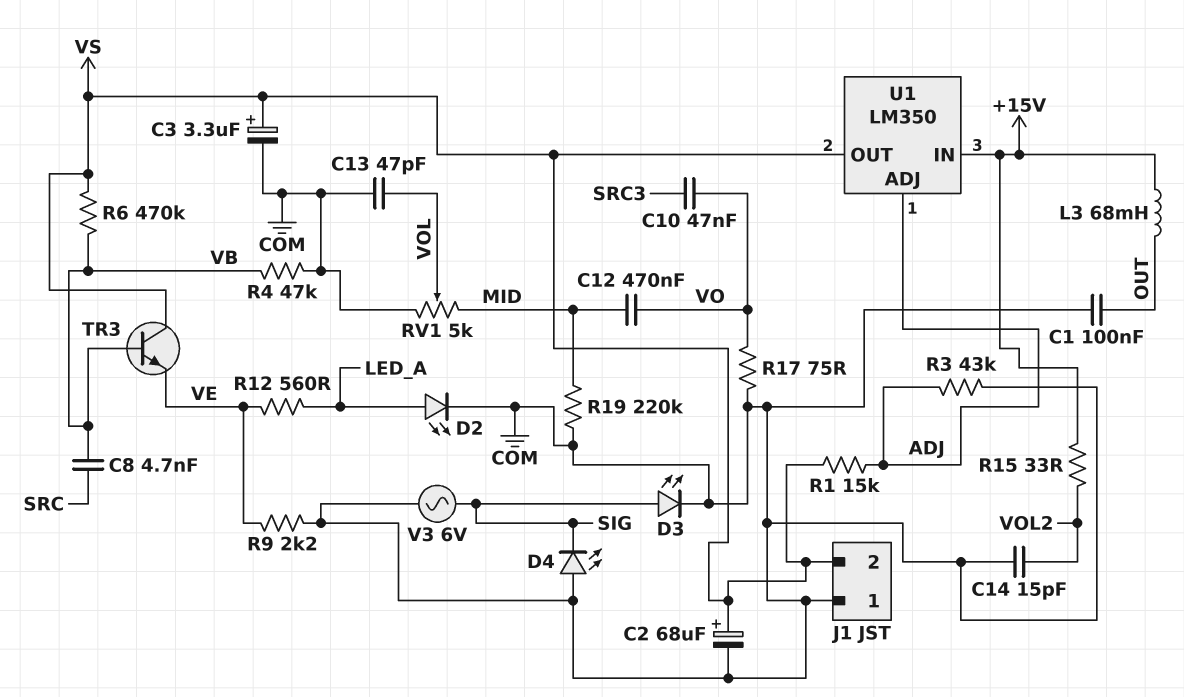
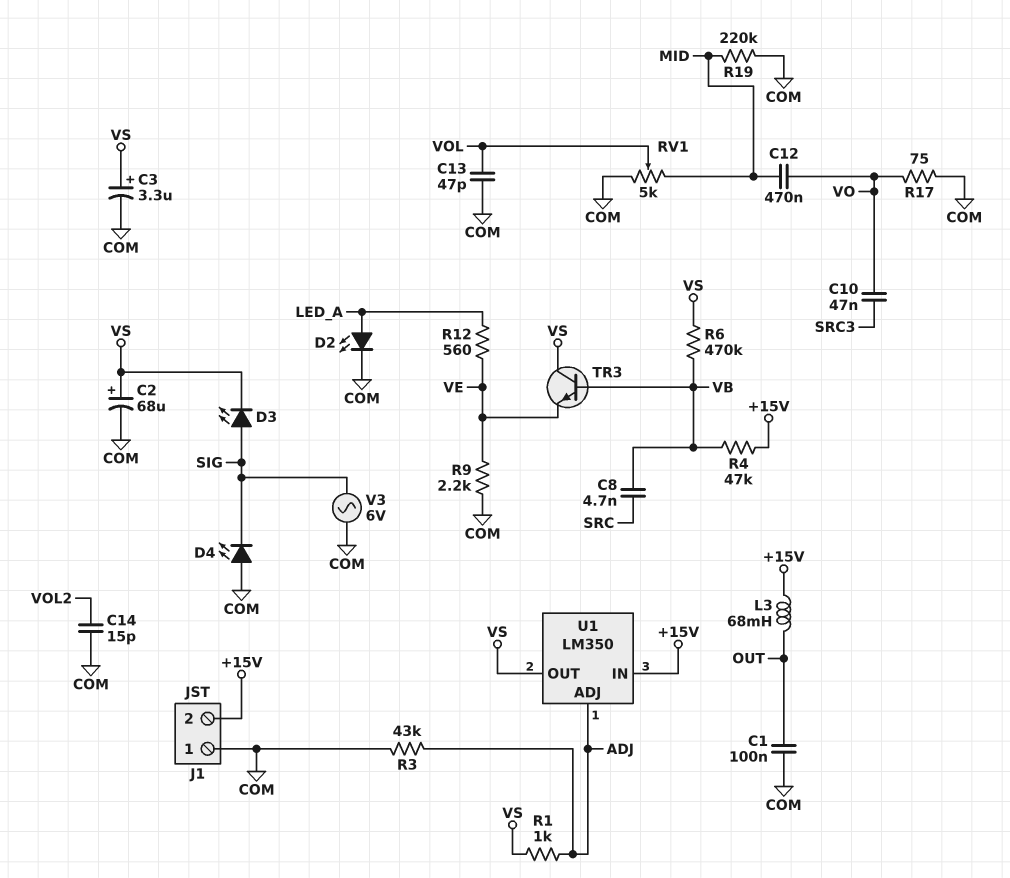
D3: LED (A SIG, K COM) -> LED (A SIG, K VS)
J1 pin 2: VS -> +15V
R1: 15k (ADJ, VS) -> 1k (ADJ, VS)
R4: 47k (COM, VB) -> 47k (+15V, VB)
R15: 33 (+15V, VOL2) -> none

